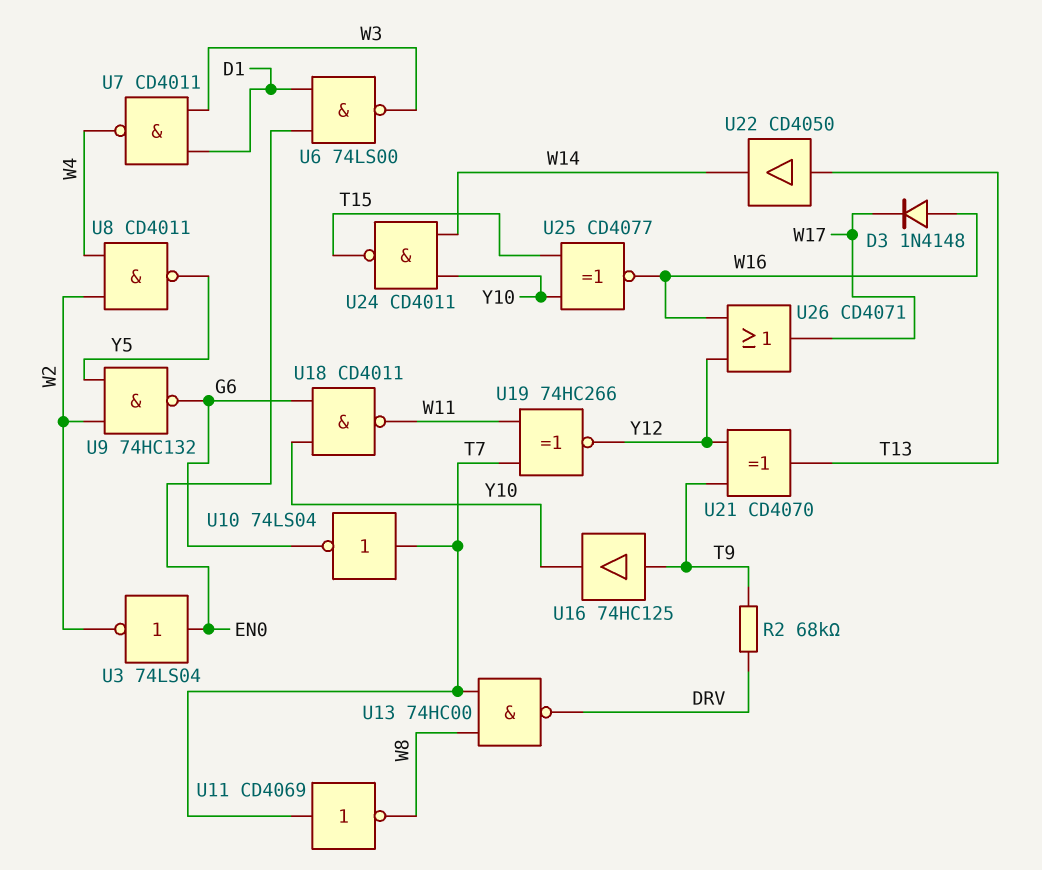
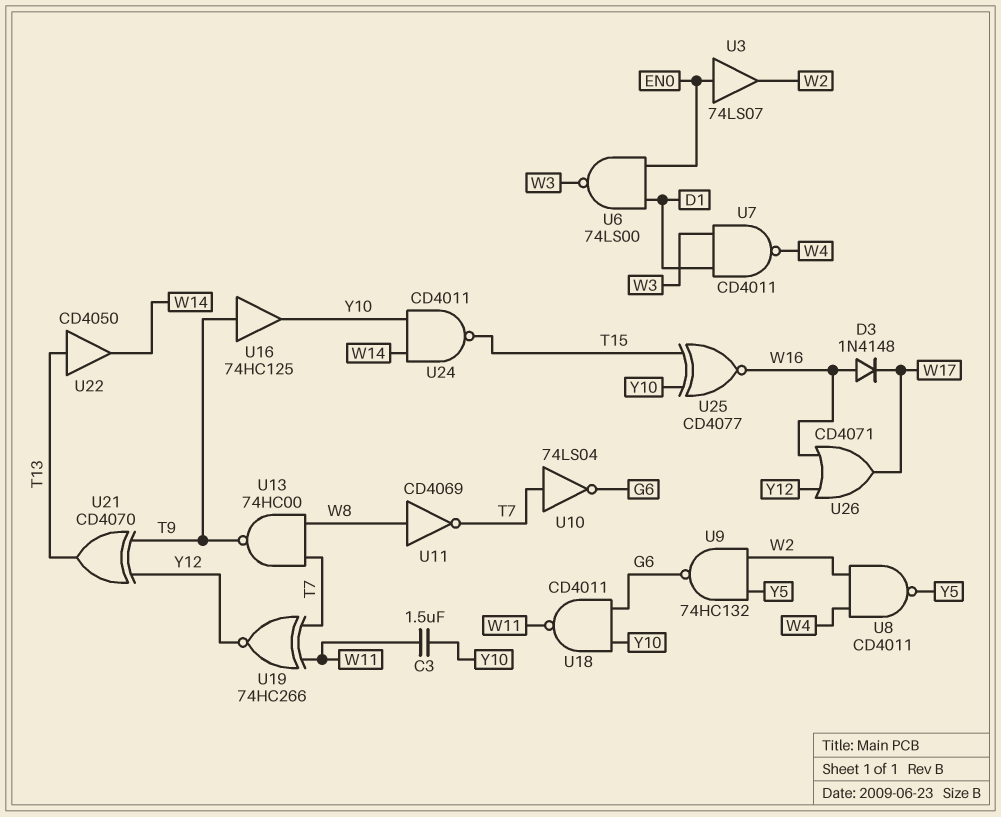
C3: none -> 1.5uF (W11, Y10)
R2: 68k (DRV, T9) -> none
U3: NOT 74LS04 (in EN0, out W2) -> buffer 74LS07 (in EN0, out W2)
U11: NOT CD4069 (in T7, out W8) -> NOT CD4069 (in W8, out T7)
U13: NAND 74HC00 (in T7, in W8, out DRV) -> NAND 74HC00 (in T7, in W8, out T9)

